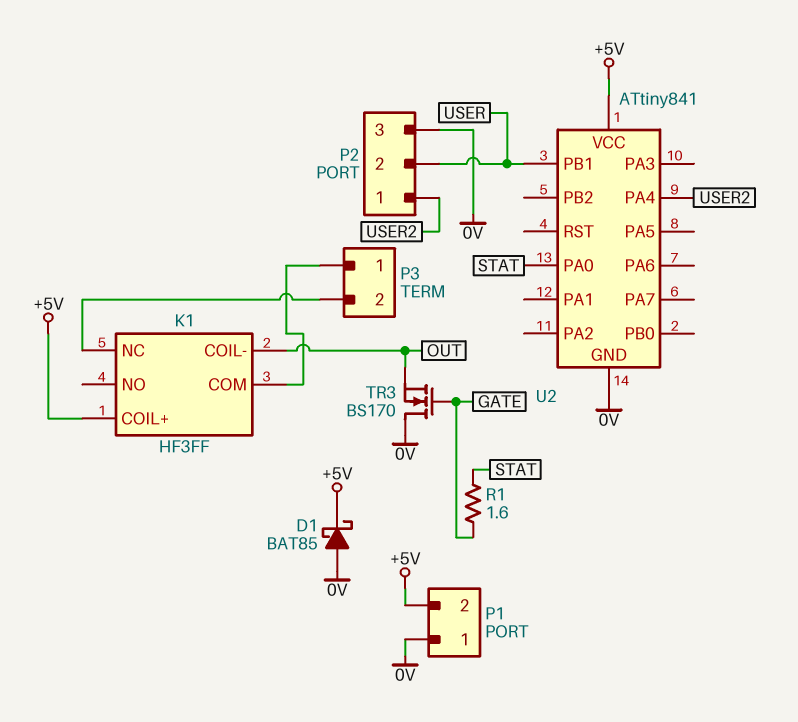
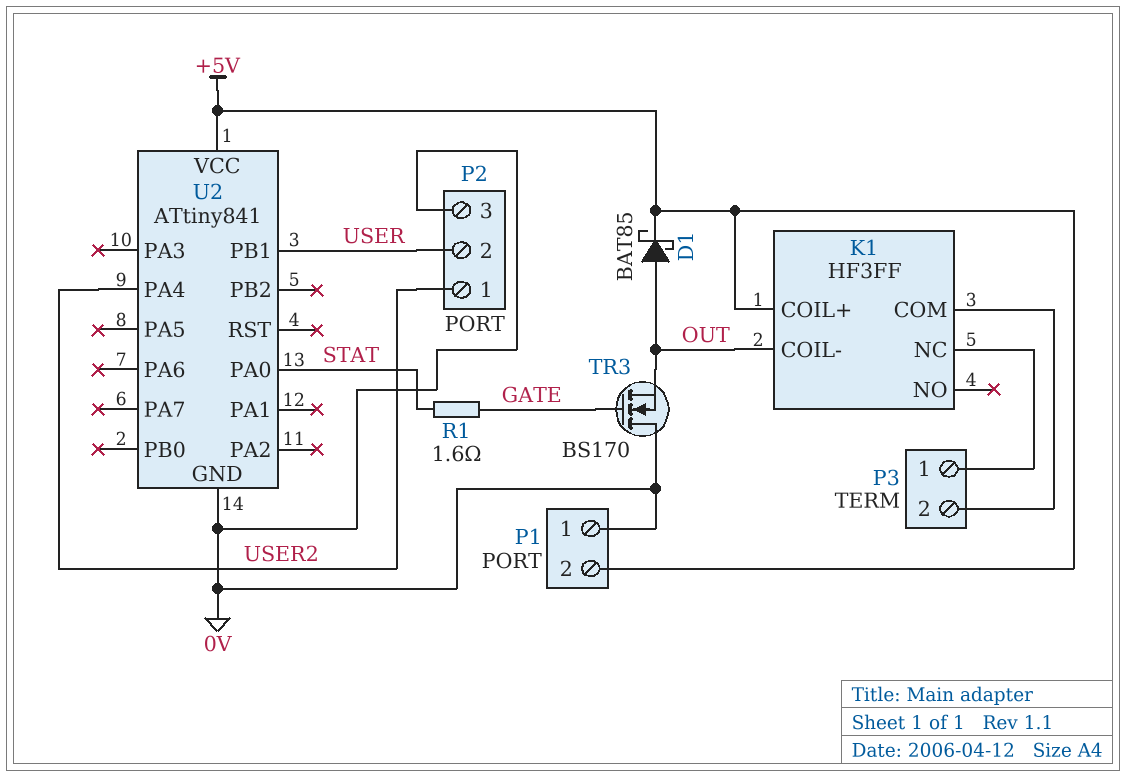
D1: schottky BAT85 (A 0V, K +5V) -> schottky BAT85 (A OUT, K +5V)
P3 pin 1: K1/COM -> K1/NC
P3 pin 2: K1/NC -> K1/COM

